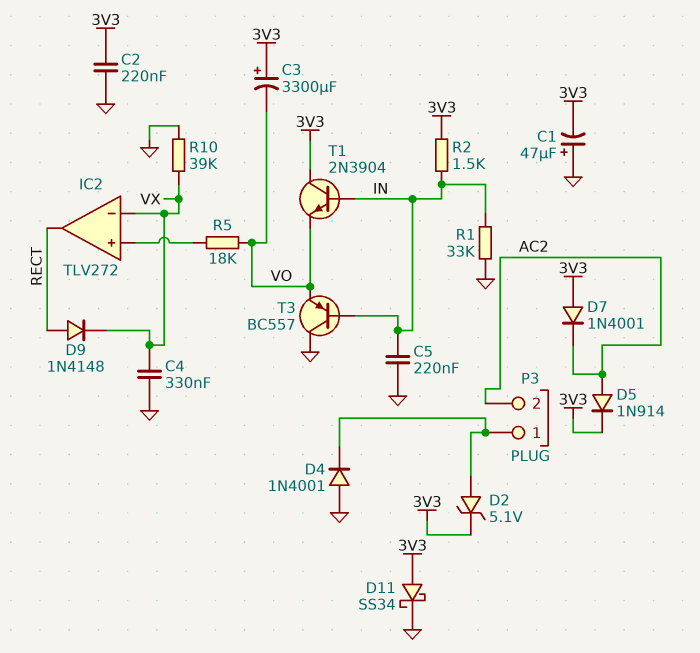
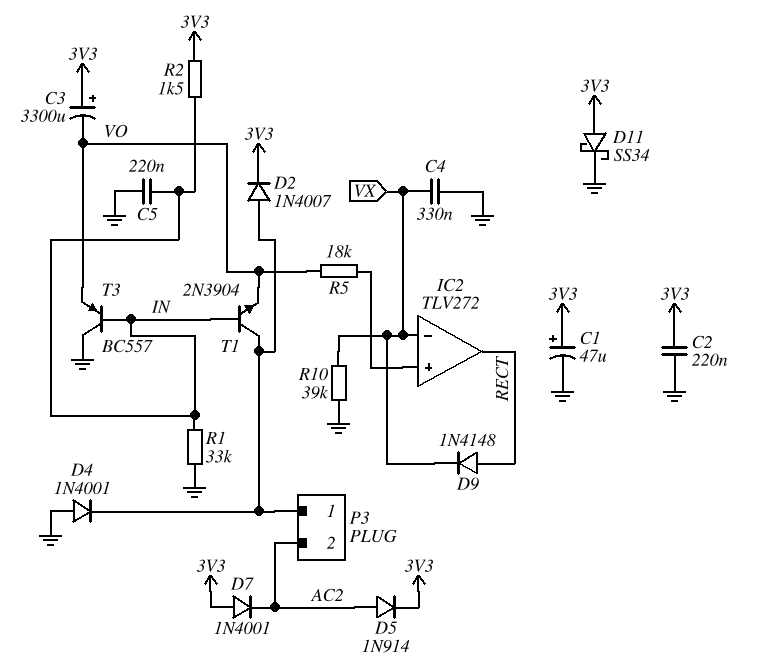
C1: 47uF (plus GND, minus 3V3) -> 47uF (plus 3V3, minus GND)
D2: zener 5.1V (A P3/1, K 3V3) -> diode 1N4007 (A P3/1, K 3V3)
T1: NPN 2N3904 (B IN, C 3V3, E VO) -> NPN 2N3904 (B IN, C P3/1, E VO)

